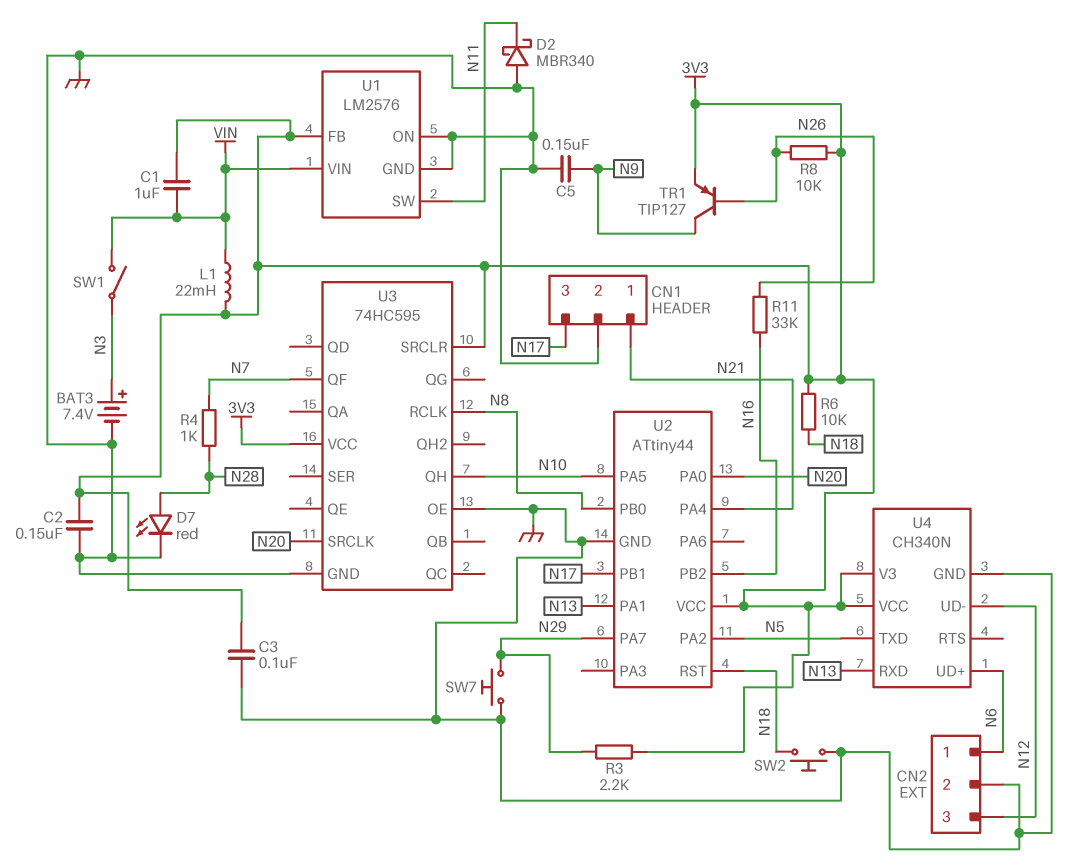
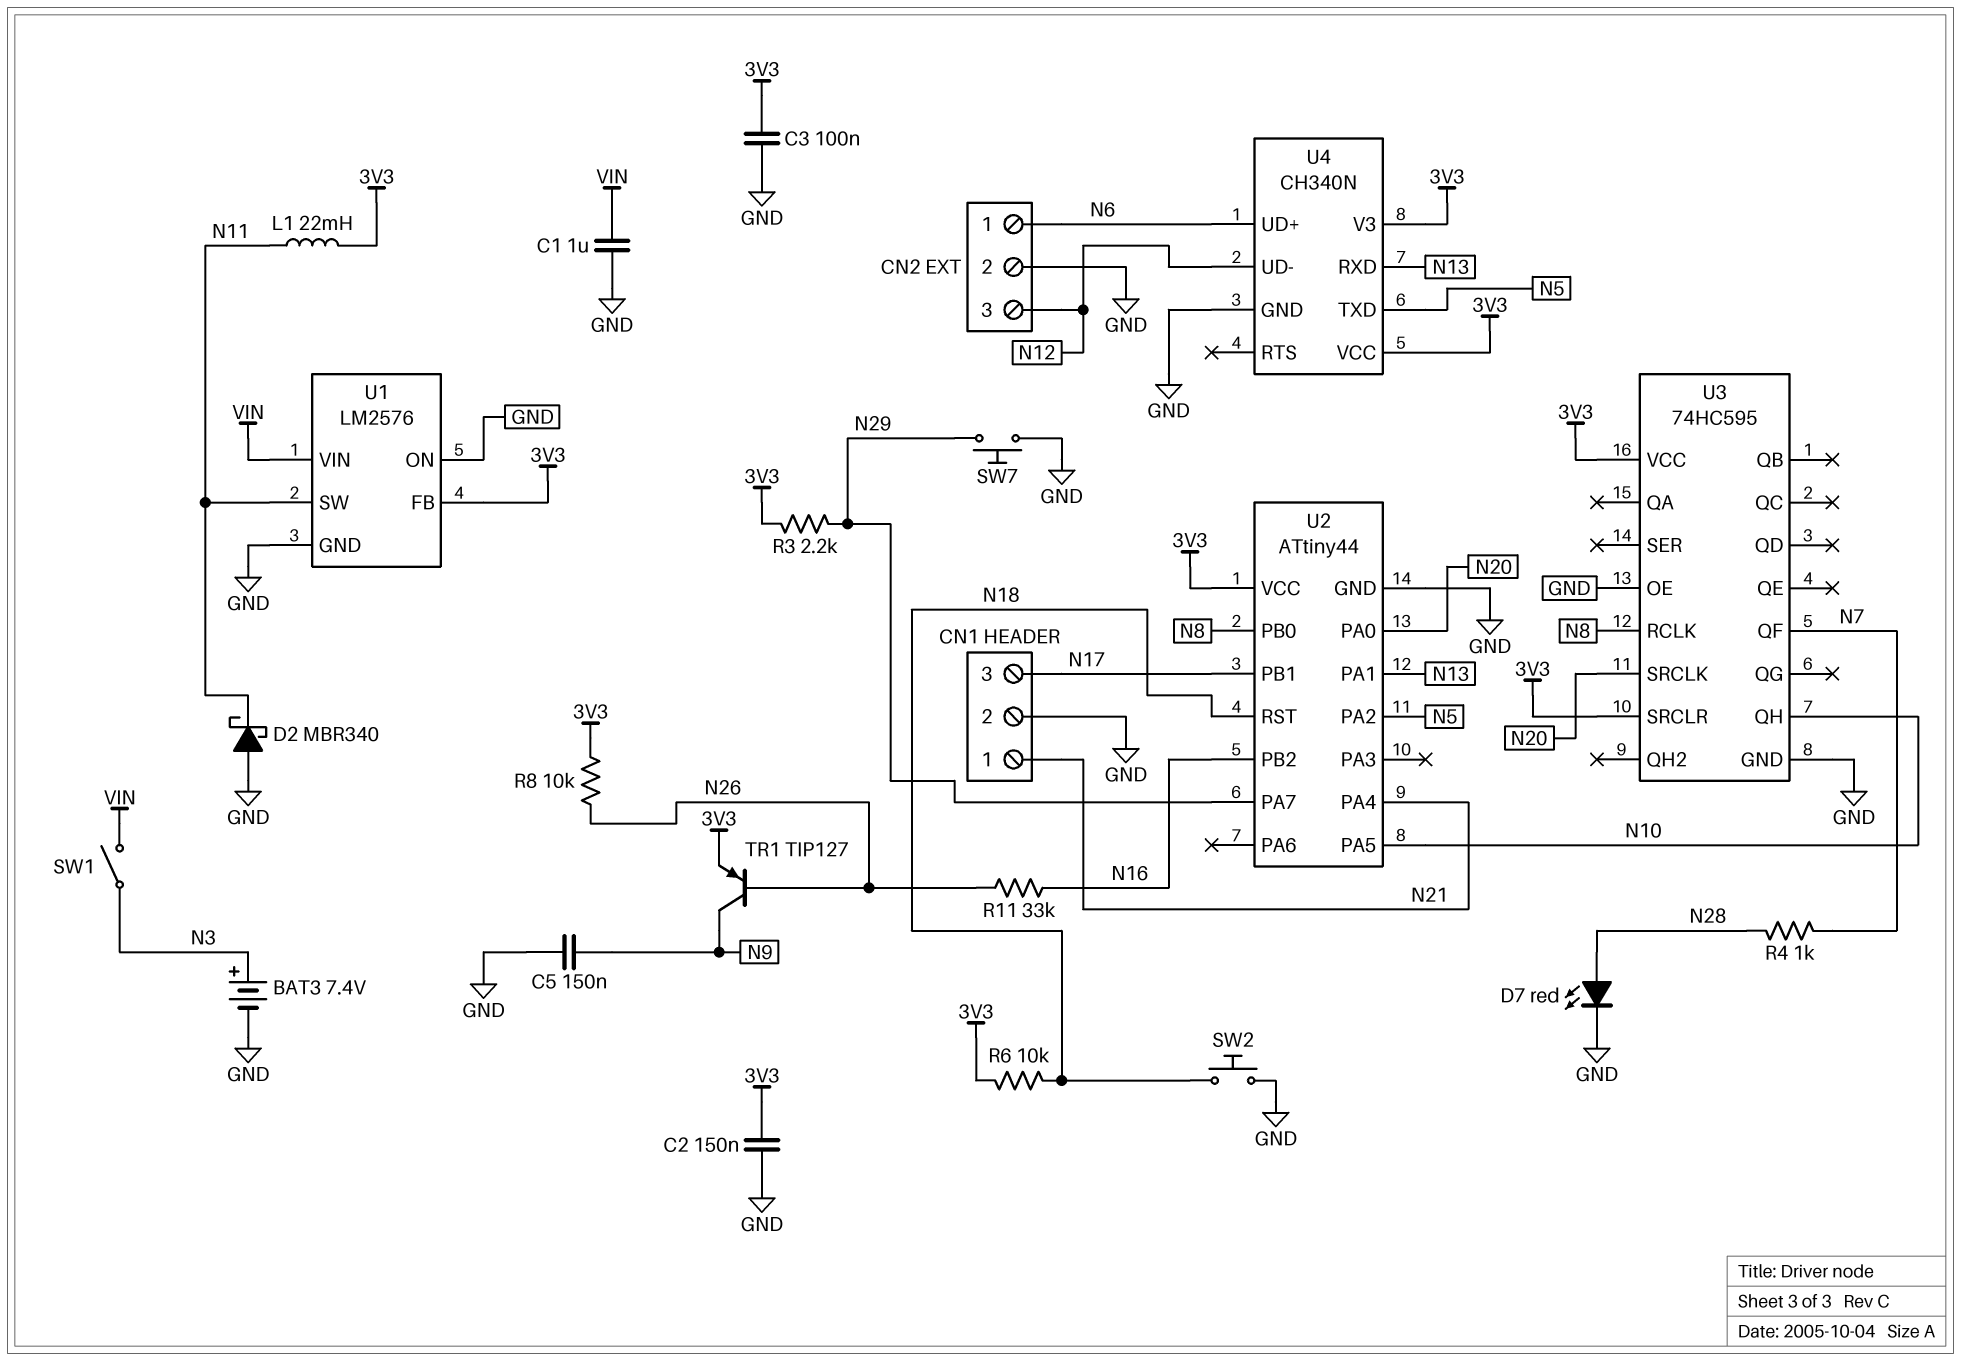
C1: 1uF (3V3, VIN) -> 1uF (GND, VIN)
L1: 22mH (3V3, VIN) -> 22mH (3V3, N11)

